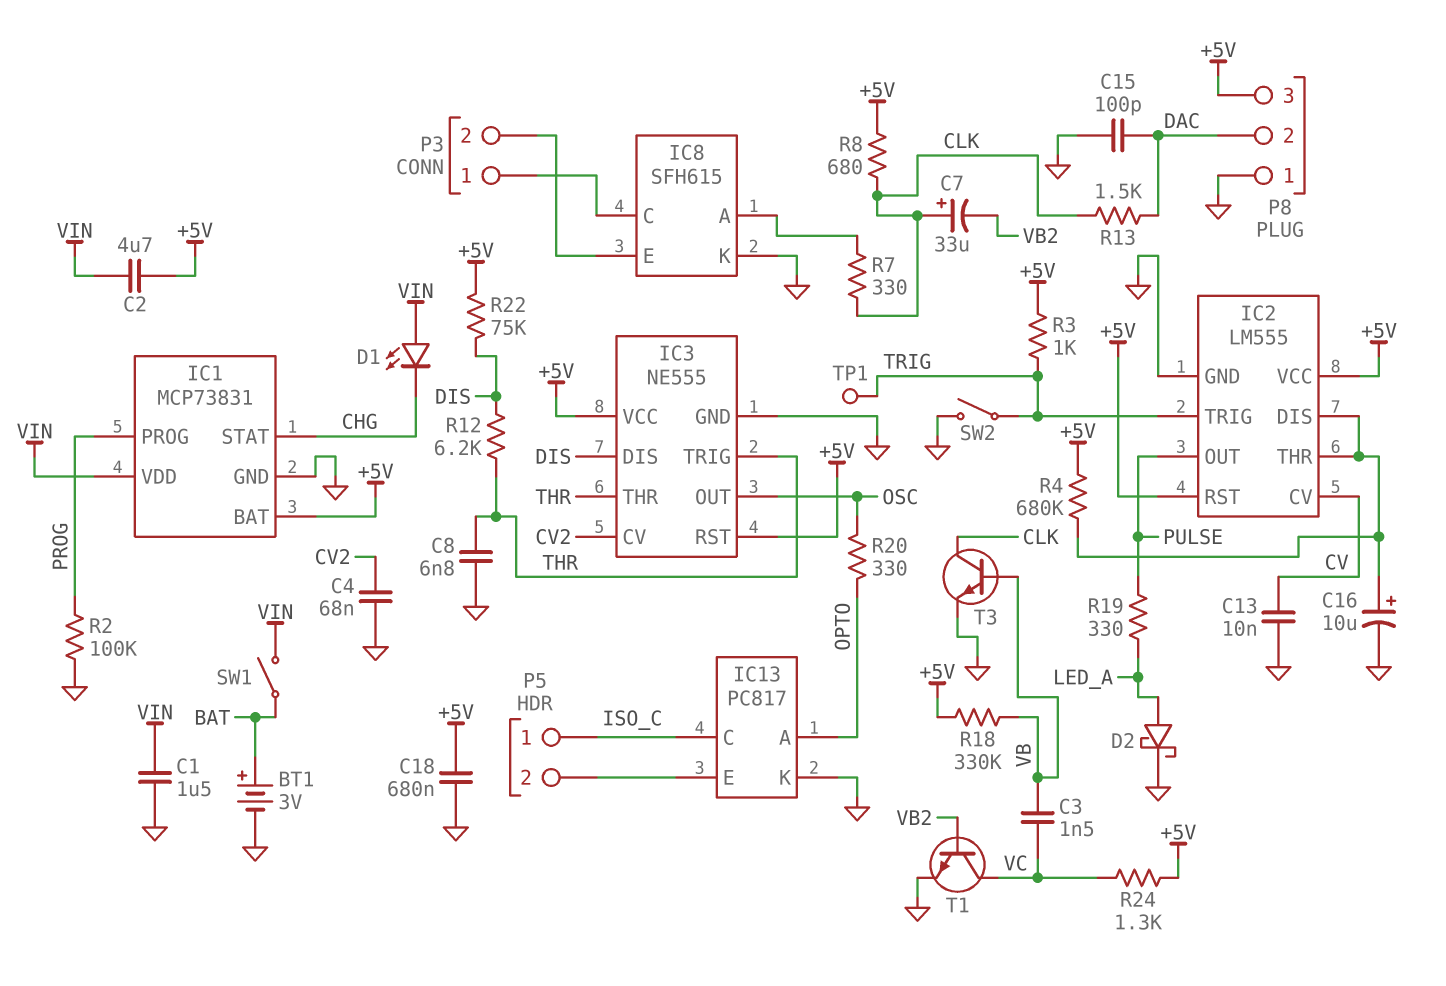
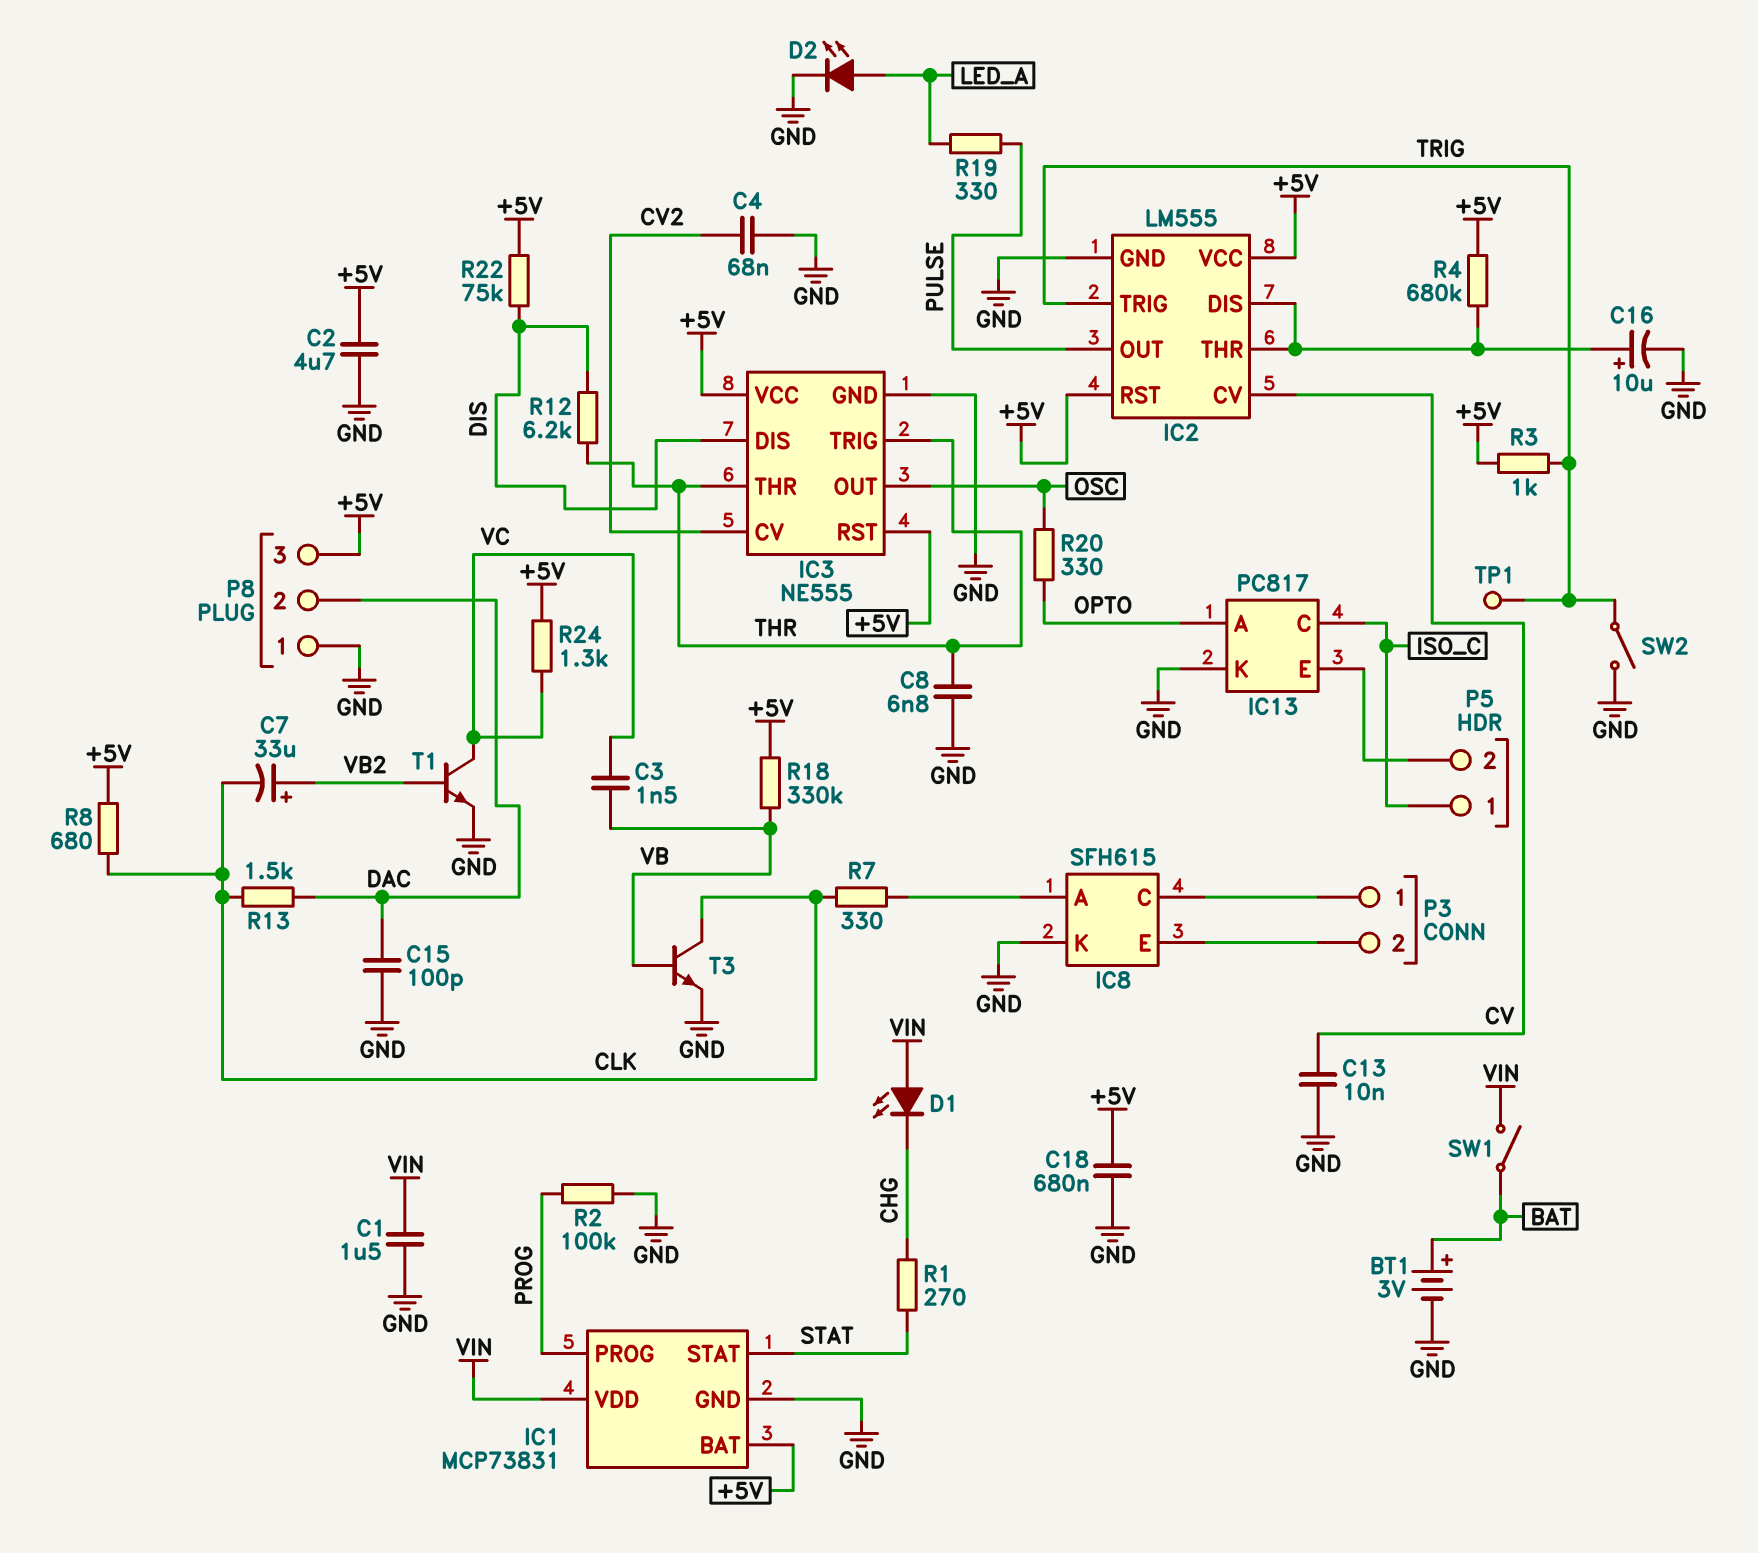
C2: 4.7uF (+5V, VIN) -> 4.7uF (+5V, GND)
C7: 33uF (plus CLK, minus VB2) -> 33uF (plus VB2, minus CLK)
D2: schottky (A LED_A, K GND) -> LED (A LED_A, K GND)
IC1 pin STAT: CHG -> STAT
R1: none -> 270 (CHG, STAT)

